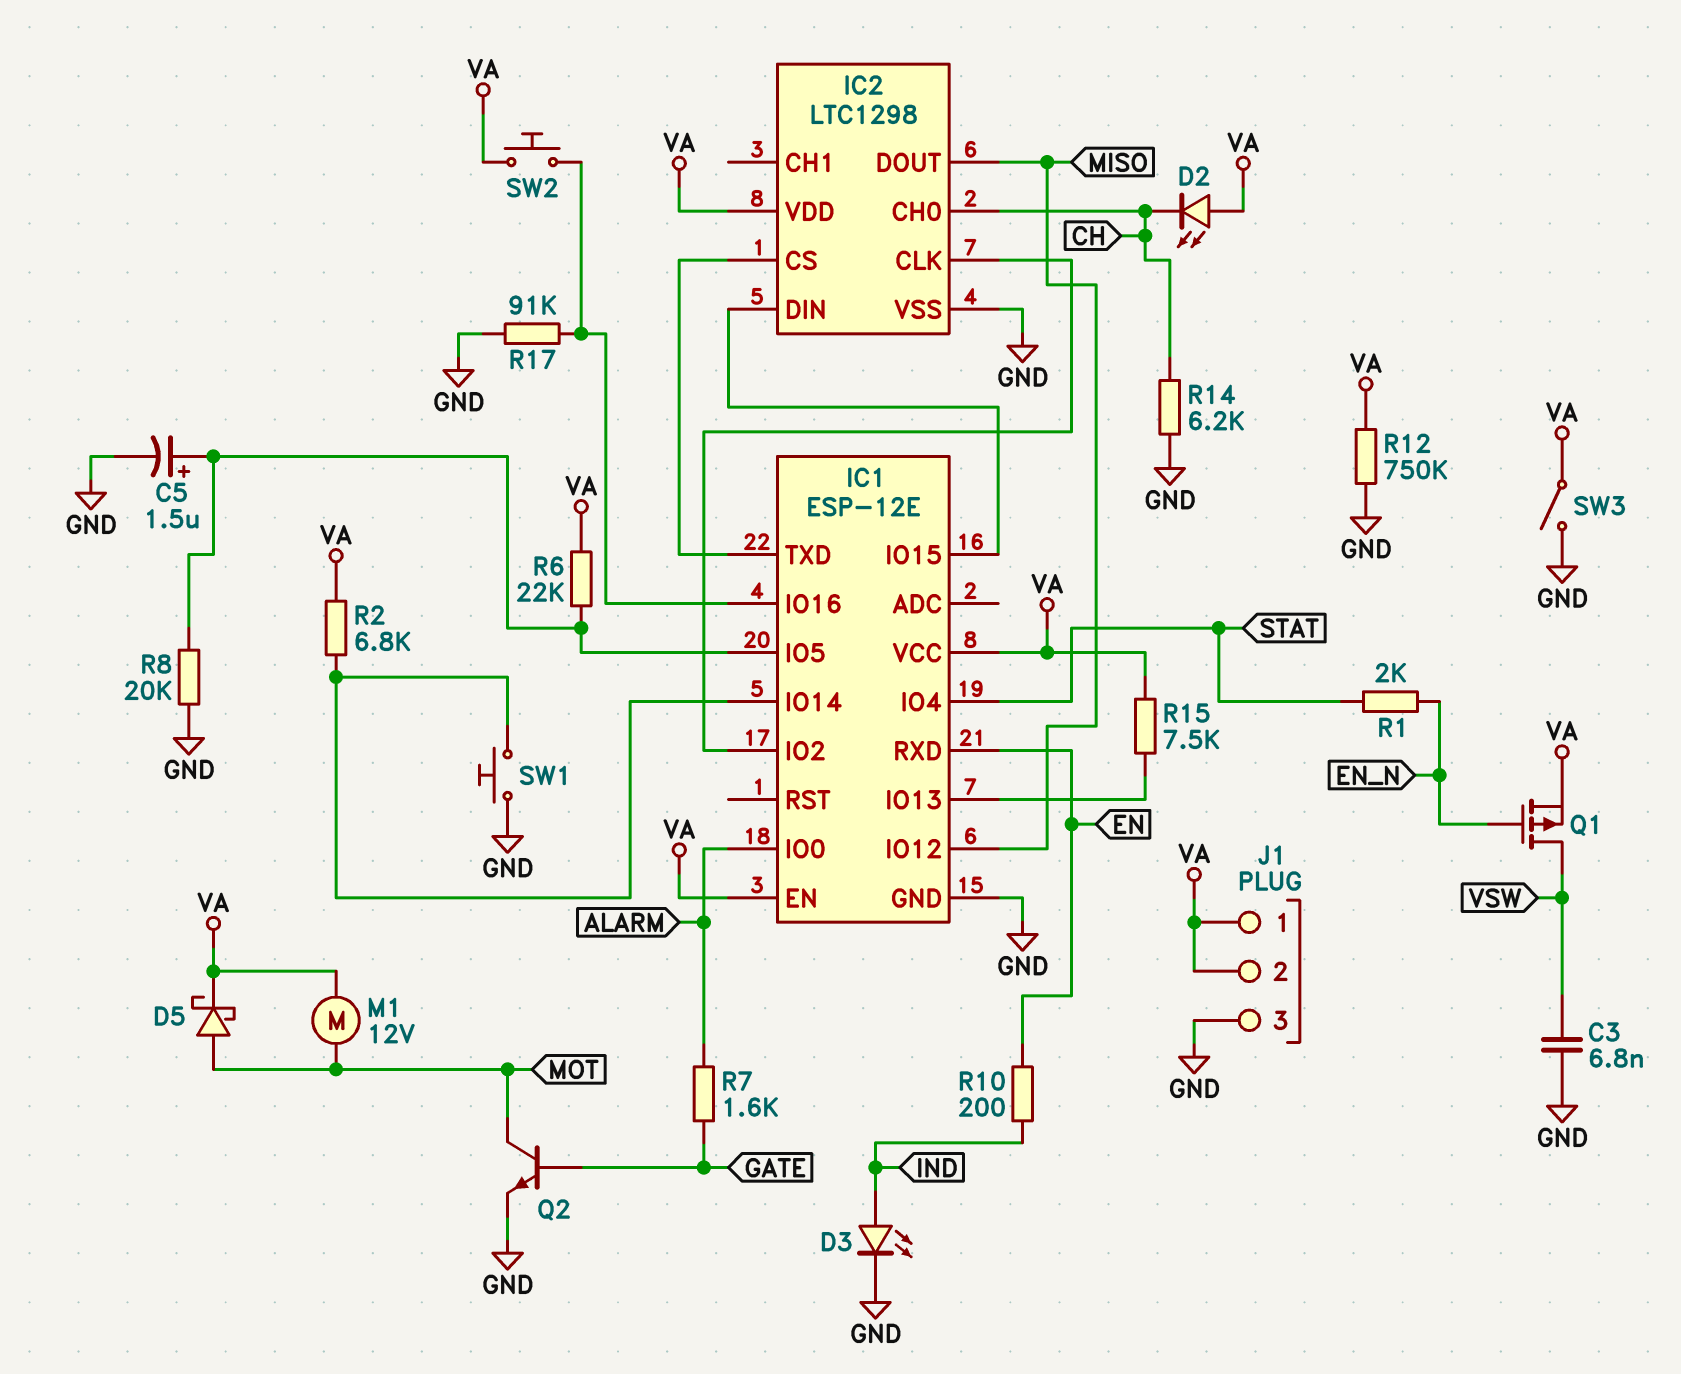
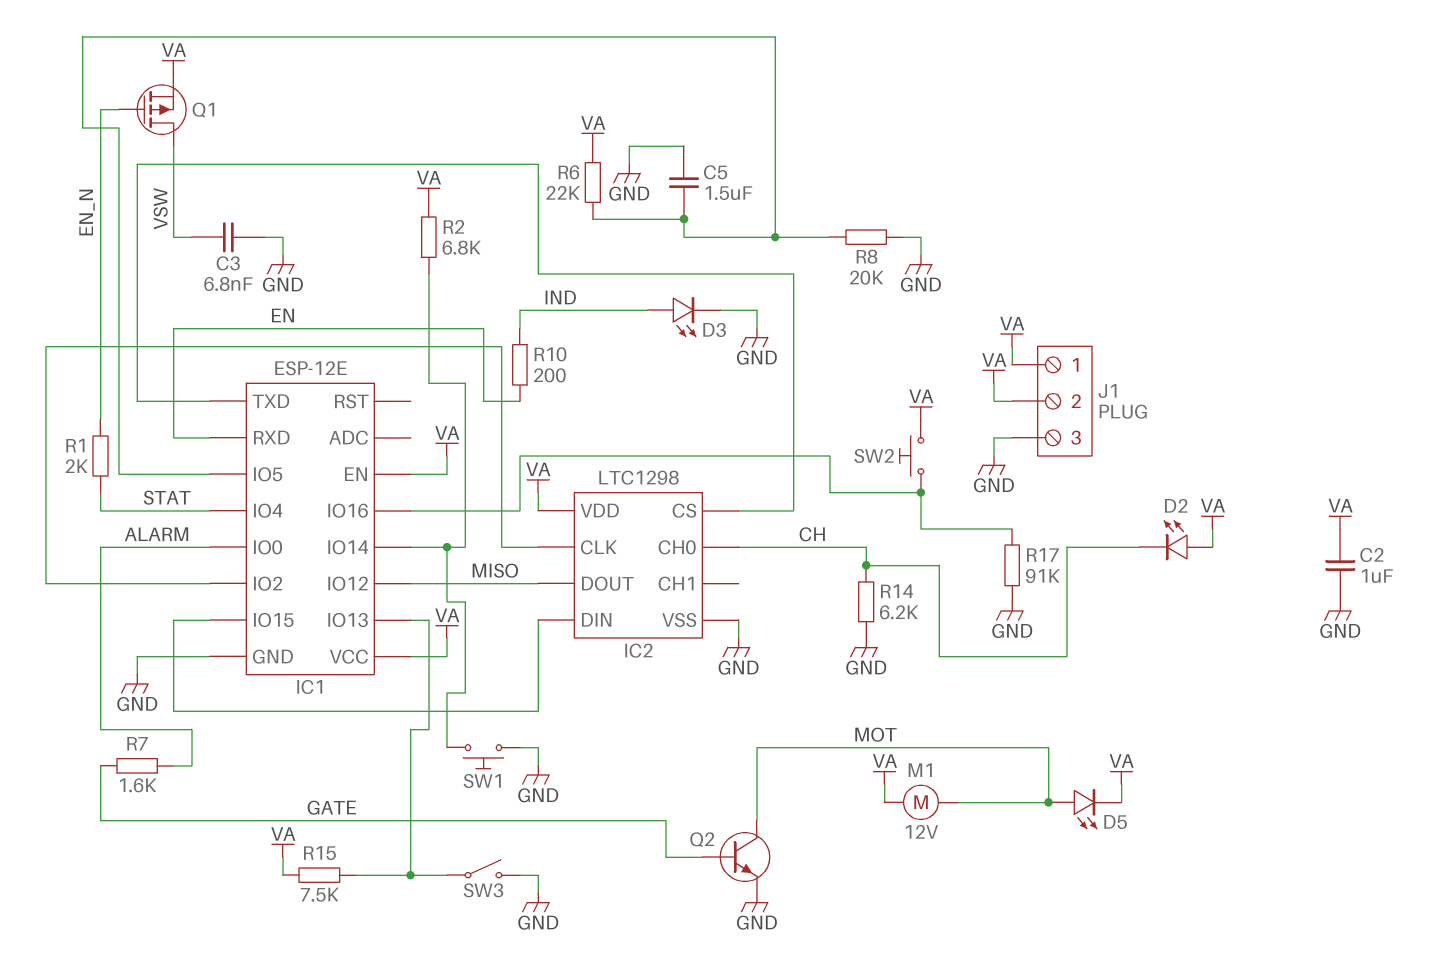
C2: none -> 1uF (GND, VA)
C5: 1.5uF (plus IC1/IO5, minus GND) -> 1.5uF (GND, IC1/IO5)
D5: schottky (A MOT, K VA) -> LED (A MOT, K VA)
R12: 750k (GND, VA) -> none
SW3: switch (GND, VA) -> switch (GND, IC1/IO13)

